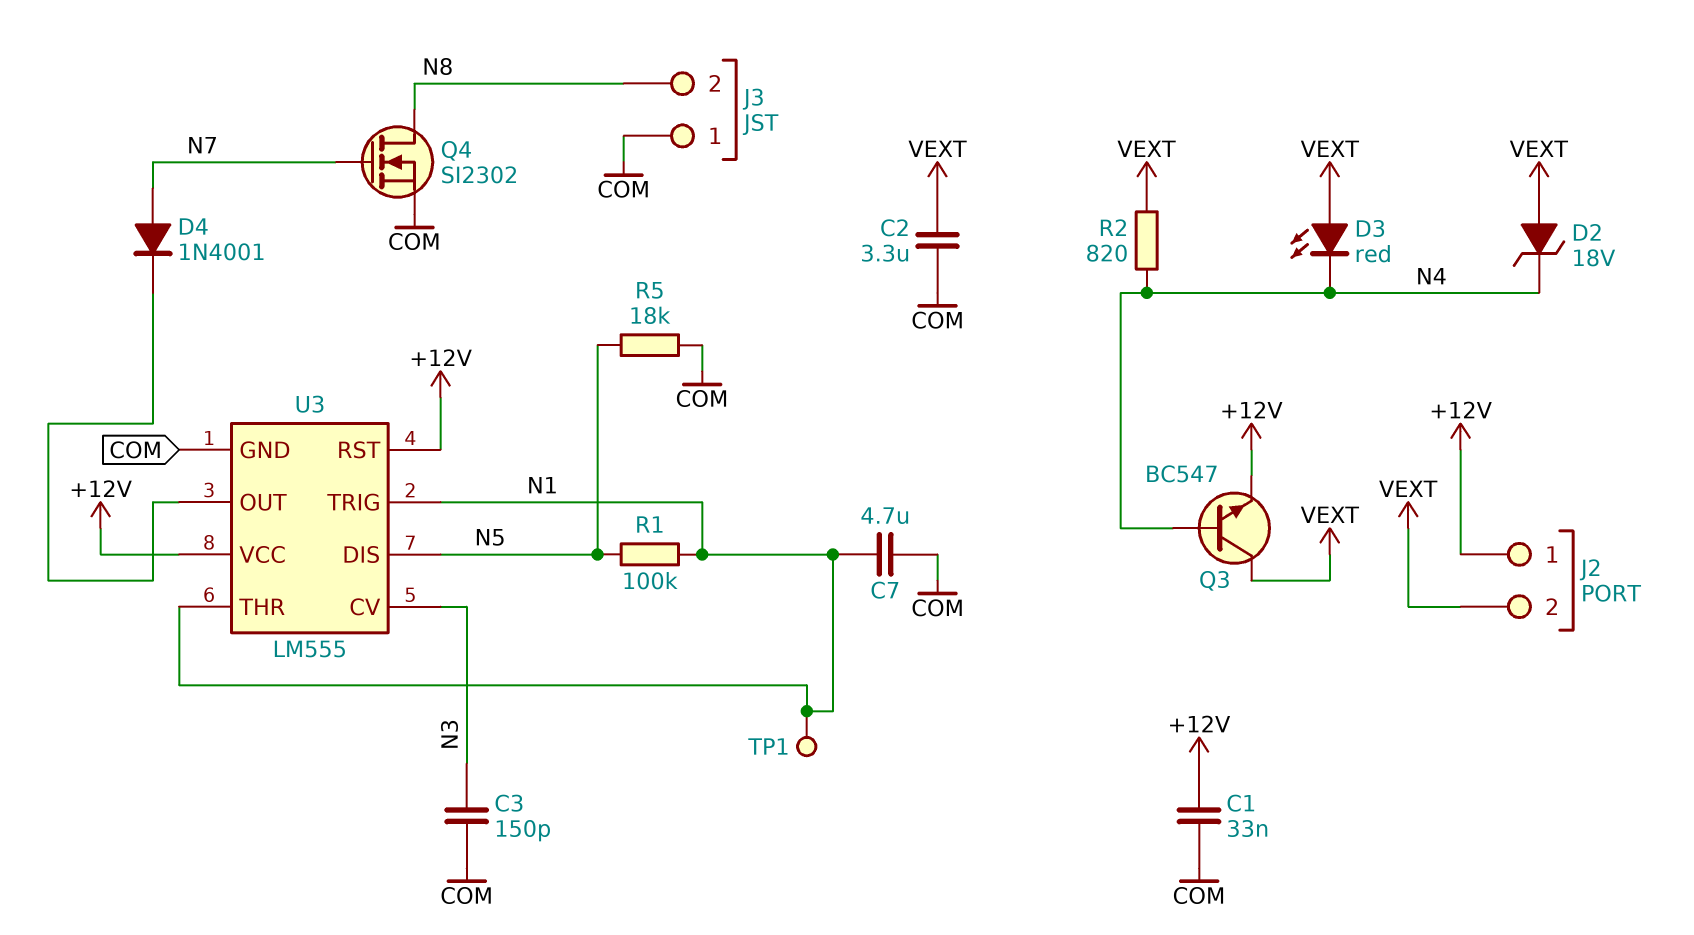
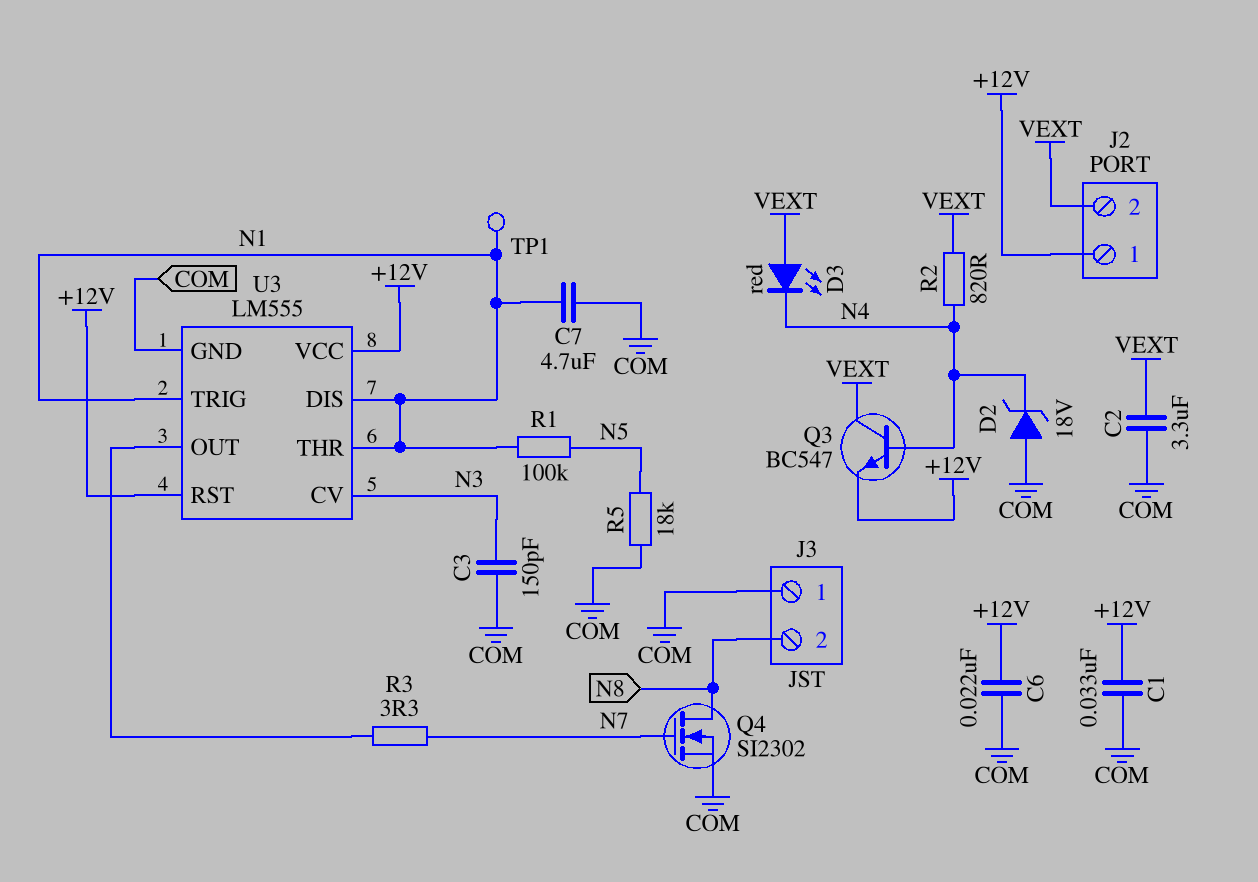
C6: none -> 22nF (+12V, COM)
D2: zener 18V (A VEXT, K N4) -> zener 18V (A COM, K N4)
D4: diode 1N4001 (A N7, K U3/OUT) -> none
R3: none -> 3.3 (N7, U3/OUT)
U3 pin DIS: N5 -> N1

